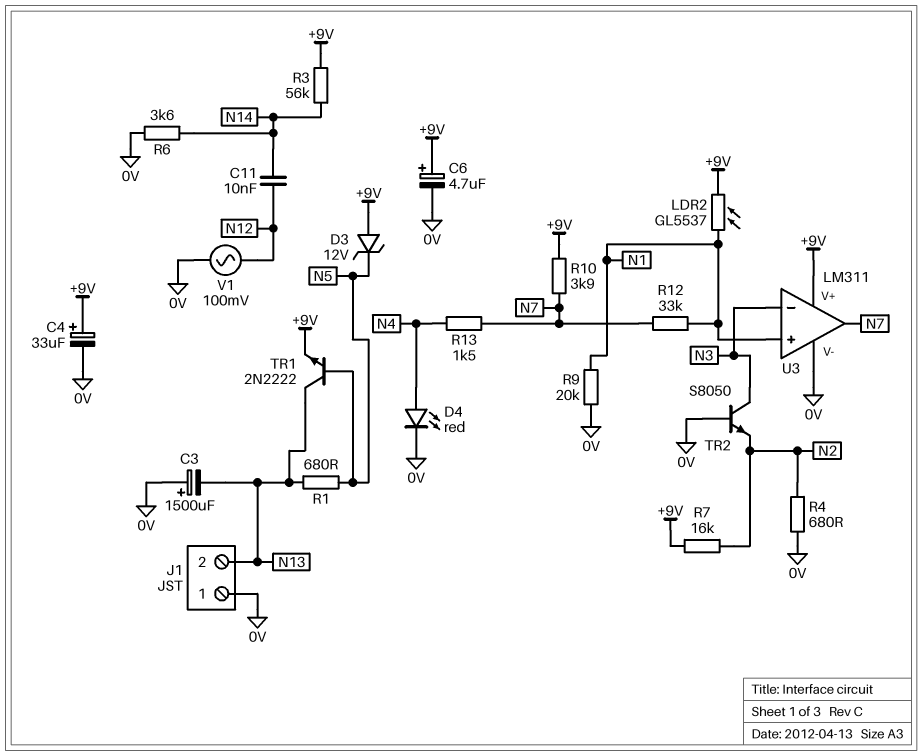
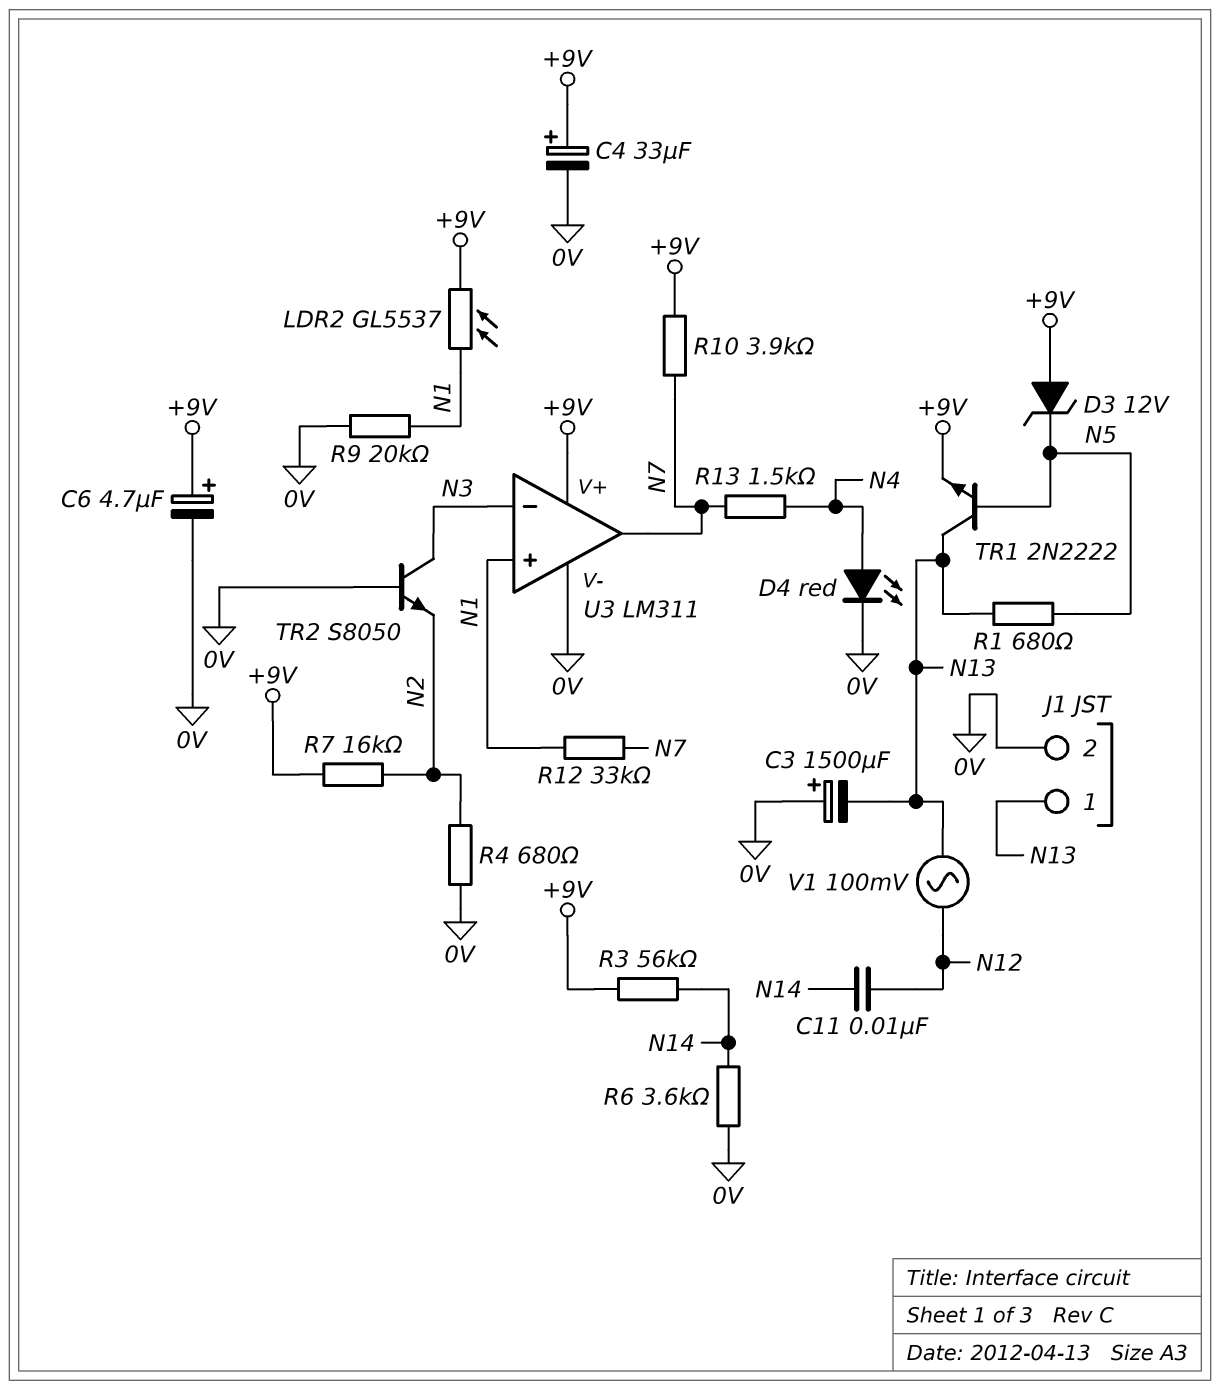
J1 pin 1: 0V -> N13
J1 pin 2: N13 -> 0V
V1: AC 100mV (0V, N12) -> AC 100mV (N12, N13)

